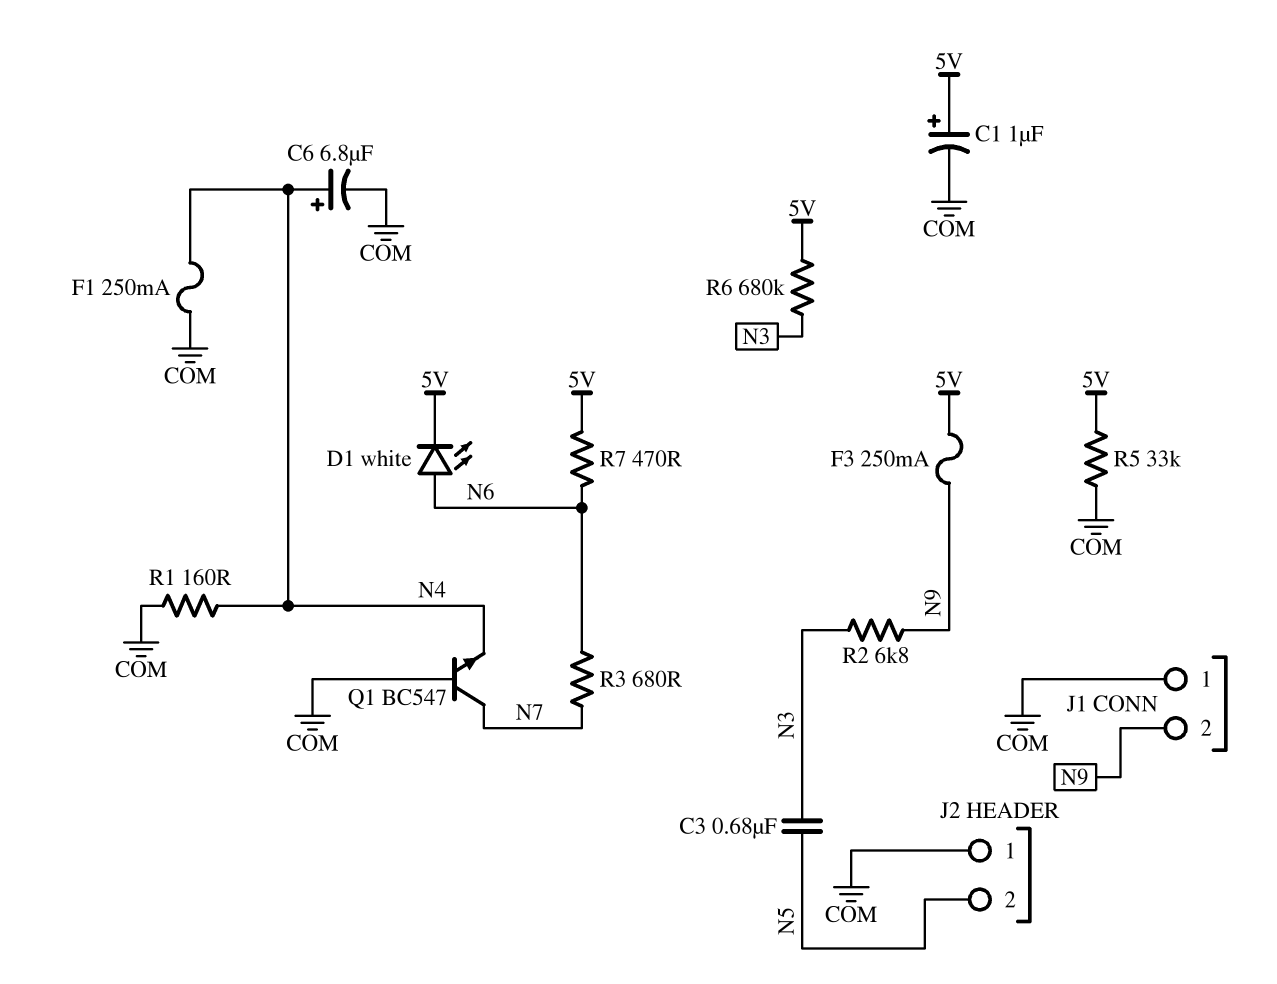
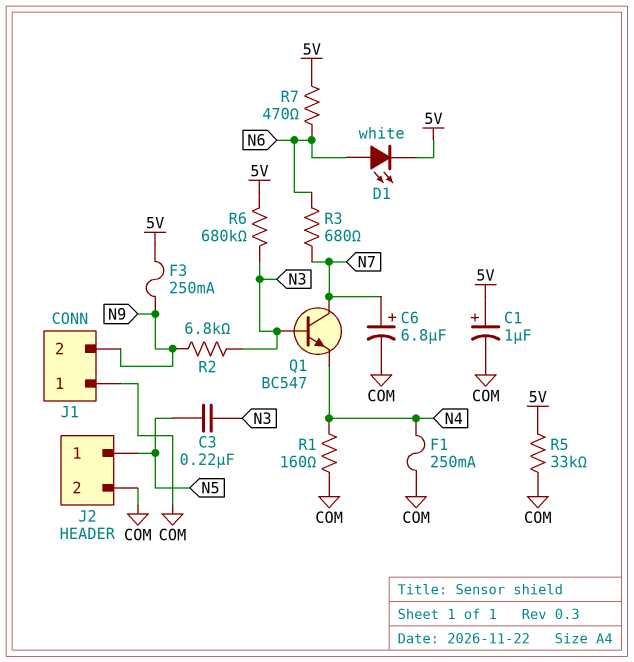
C3: 680nF (N3, N5) -> 220nF (N3, N5)
C6: 6.8uF (plus N4, minus COM) -> 6.8uF (plus N7, minus COM)
J2 pin 1: COM -> N5
J2 pin 2: N5 -> COM
Q1: NPN BC547 (B COM, C N7, E N4) -> NPN BC547 (B N3, C N7, E N4)

